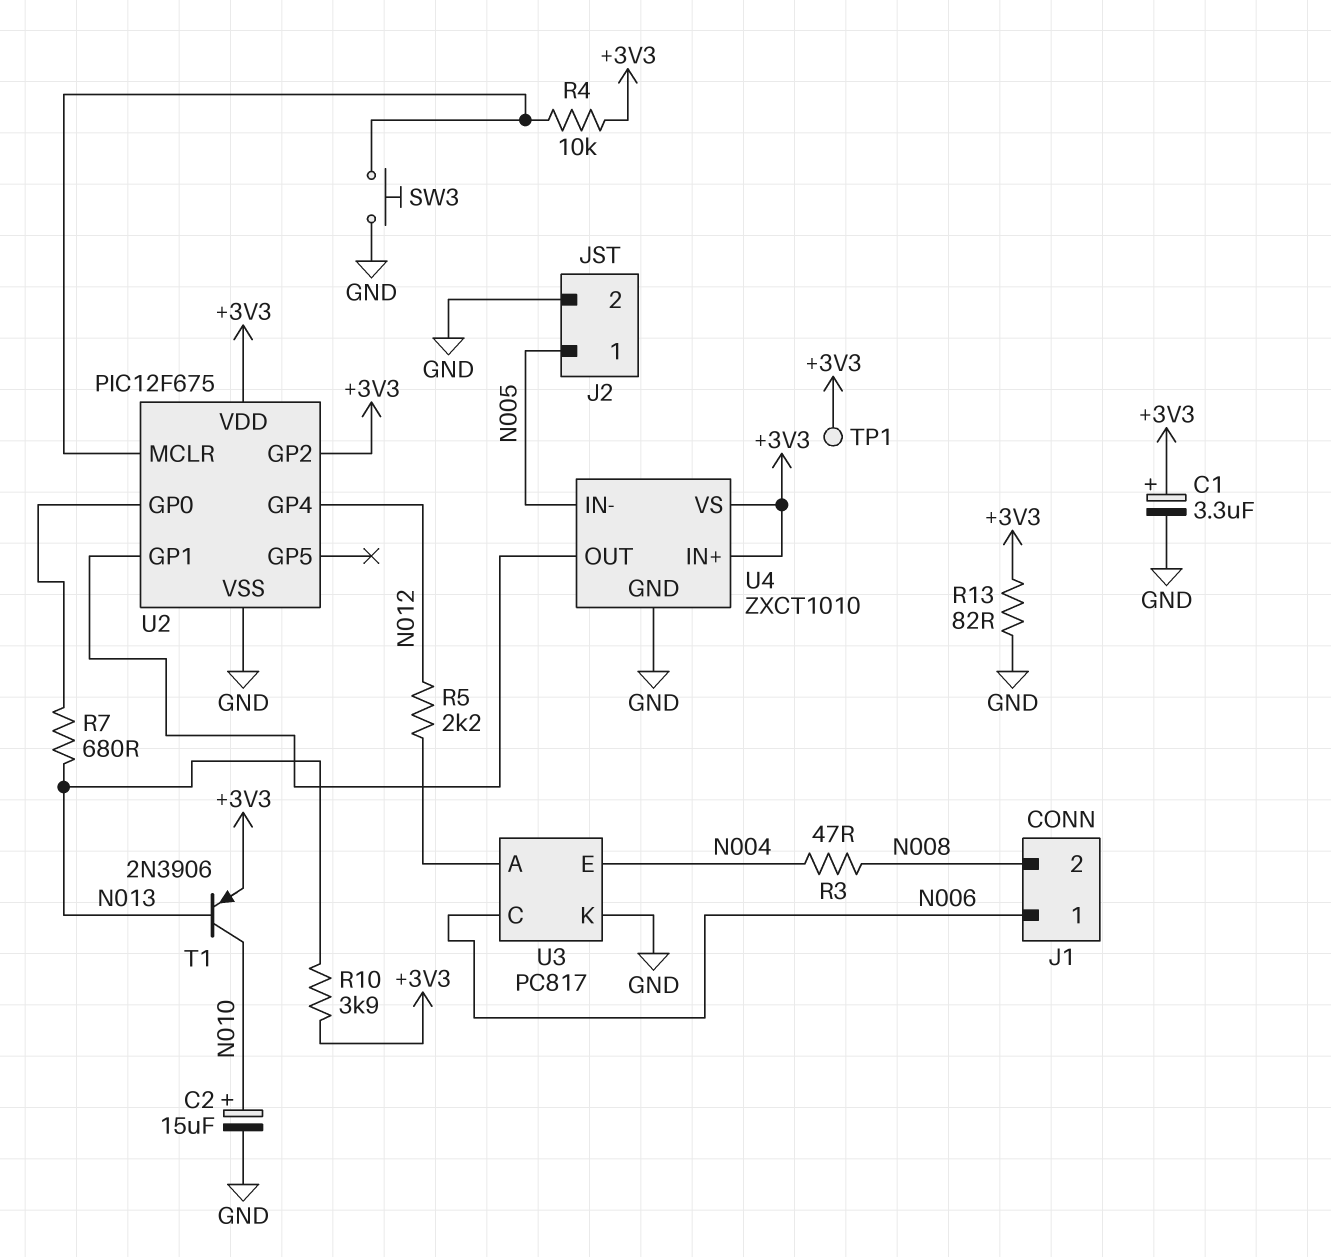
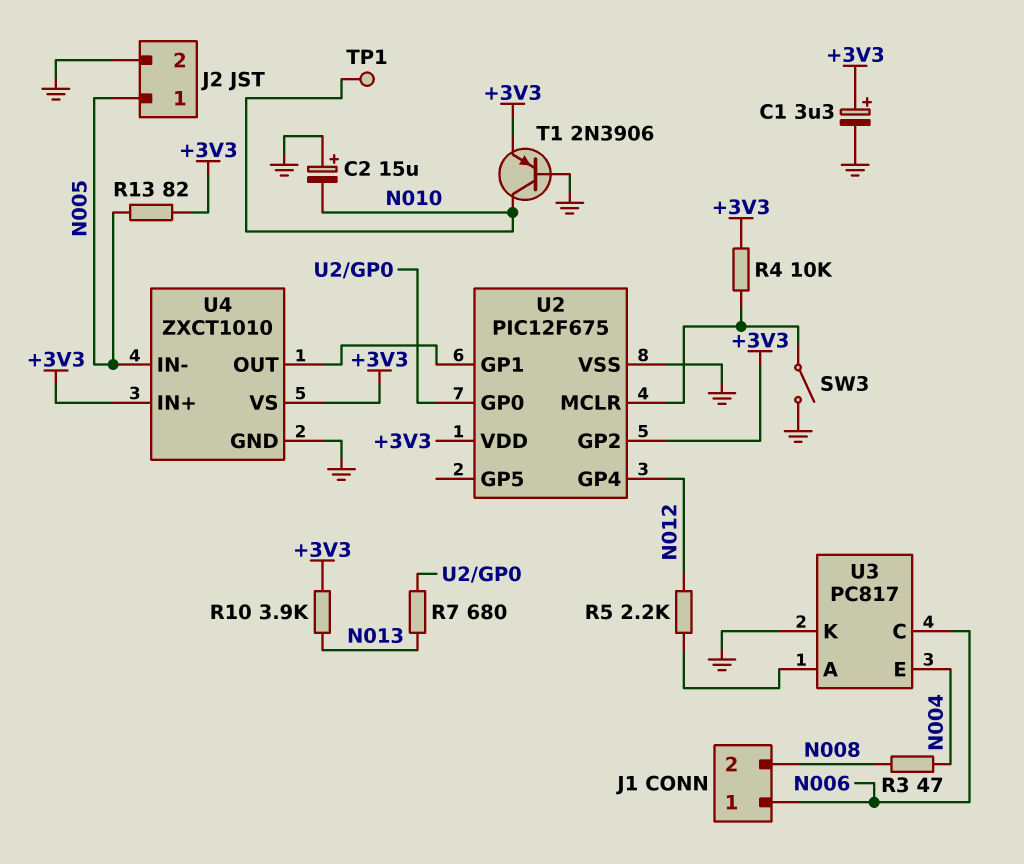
C2: 15uF (plus N010, minus GND) -> 15uF (plus GND, minus N010)
R13: 82 (+3V3, GND) -> 82 (+3V3, N005)
SW3: button (GND, U2/MCLR) -> switch (GND, U2/MCLR)
T1: PNP 2N3906 (B N013, C N010, E +3V3) -> PNP 2N3906 (B GND, C N010, E +3V3)
TP1: test point (+3V3) -> test point (N010)

